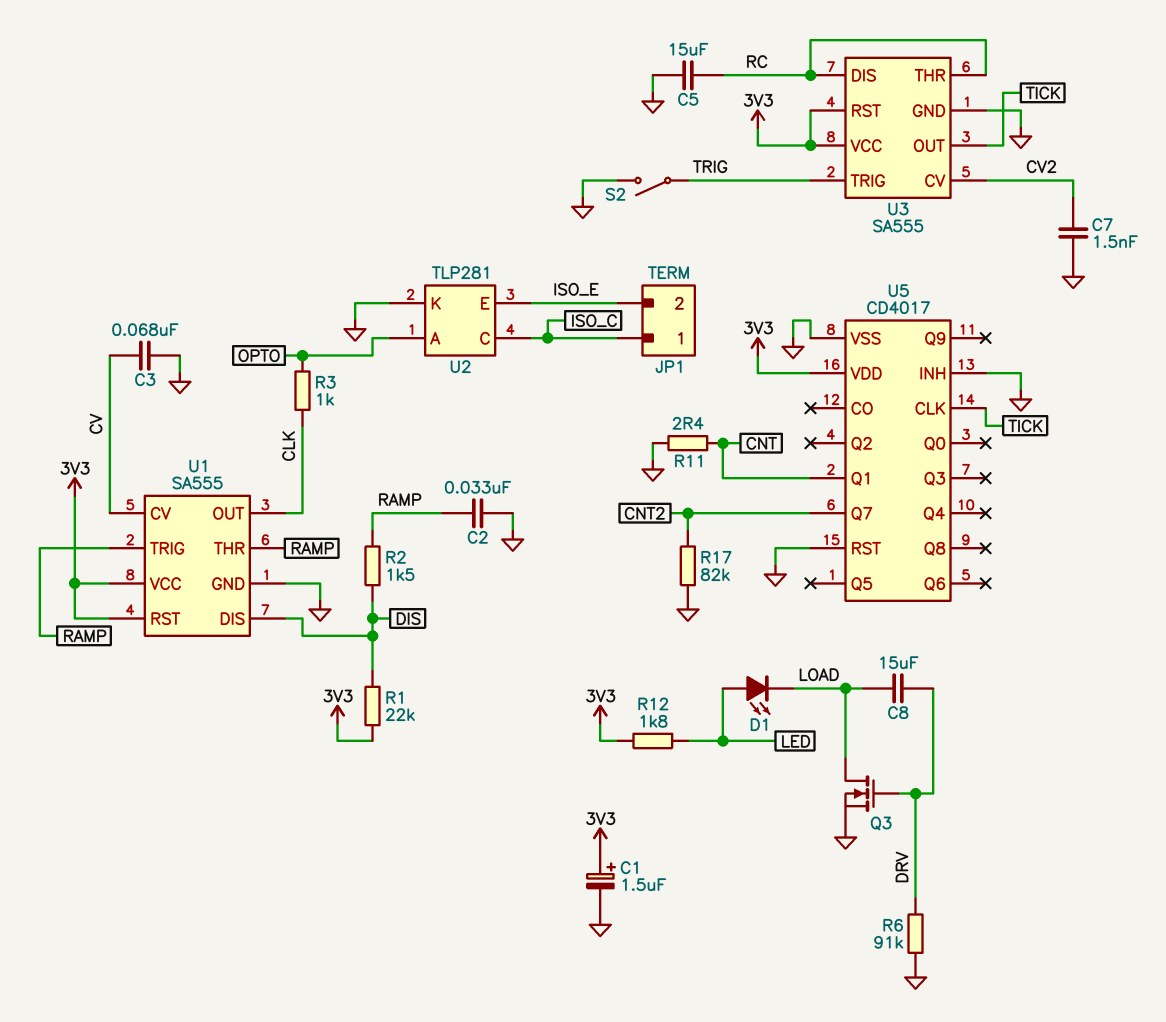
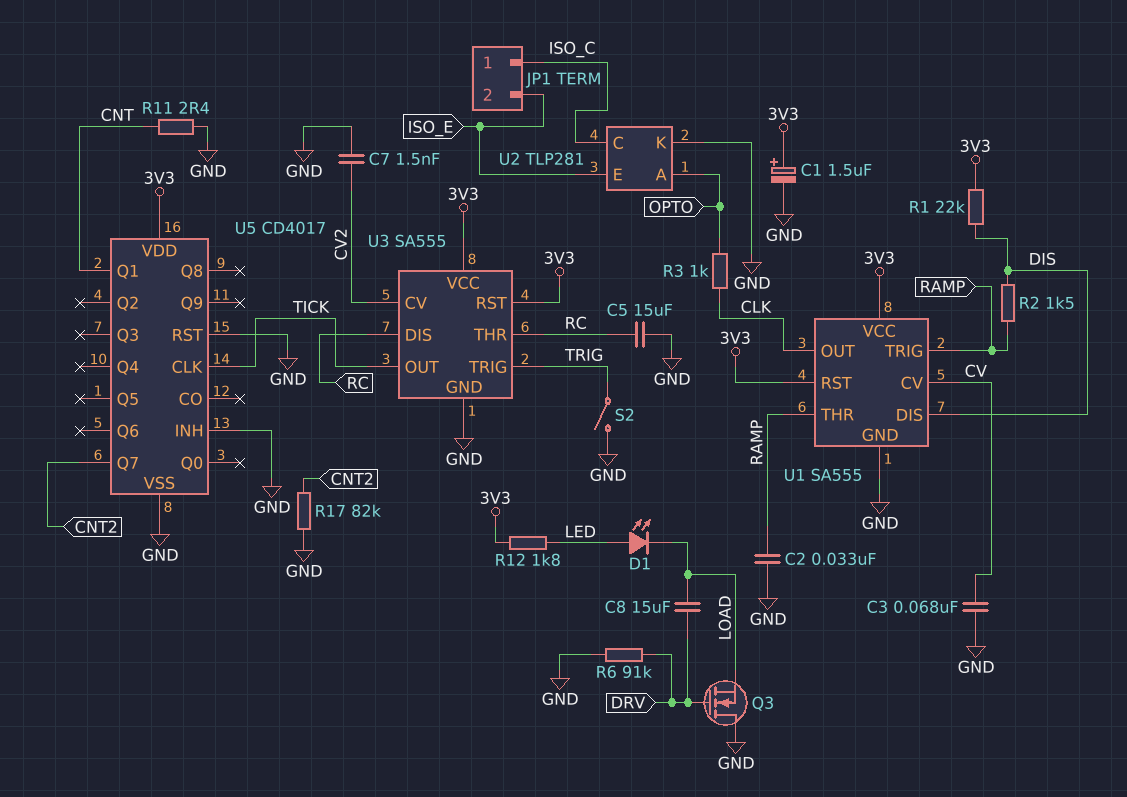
Q3: NMOS (G DRV, D LOAD, S GND) -> NMOS (G DRV, D GND, S LOAD)

